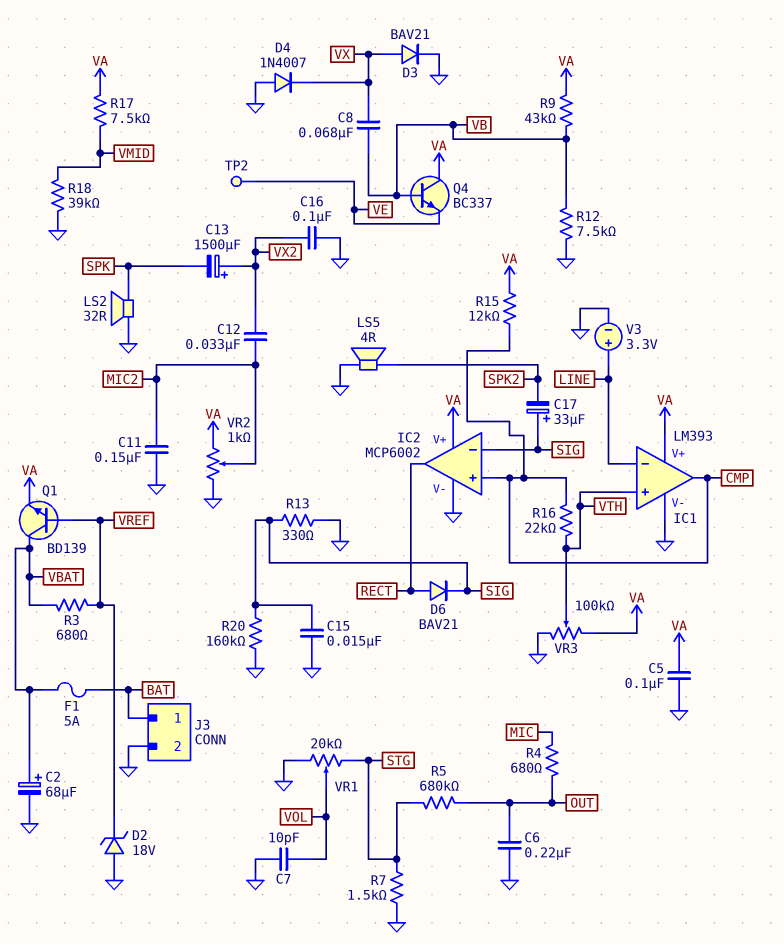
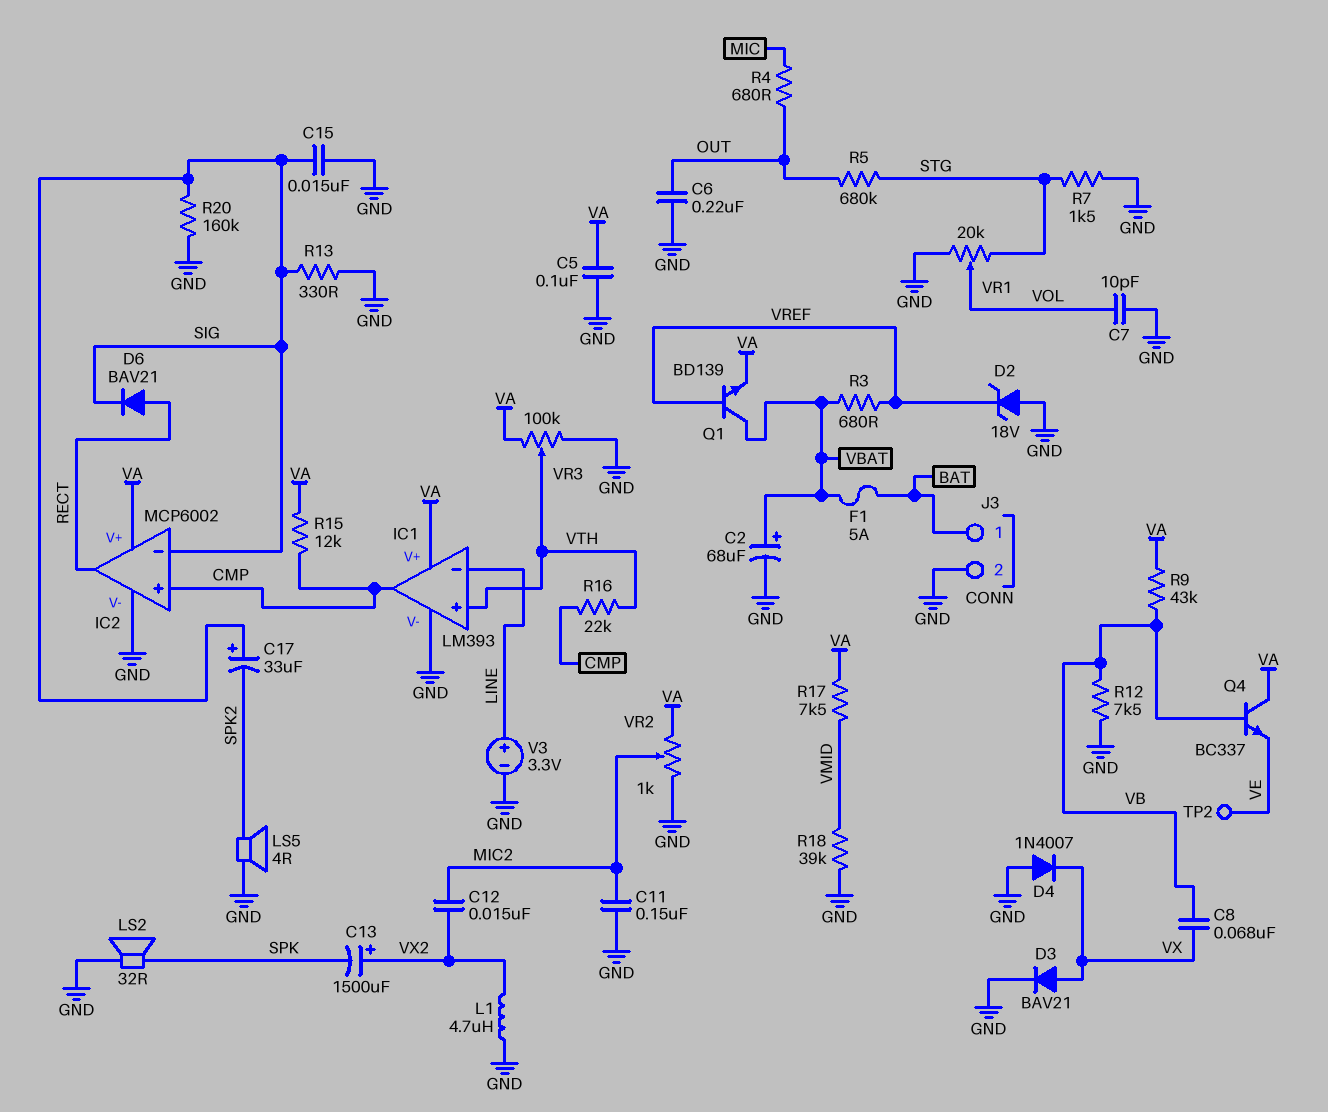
C12: 33nF (MIC2, VX2) -> 15nF (MIC2, VX2)
C16: 100nF (GND, VX2) -> none
L1: none -> 4.7uH (GND, VX2)

